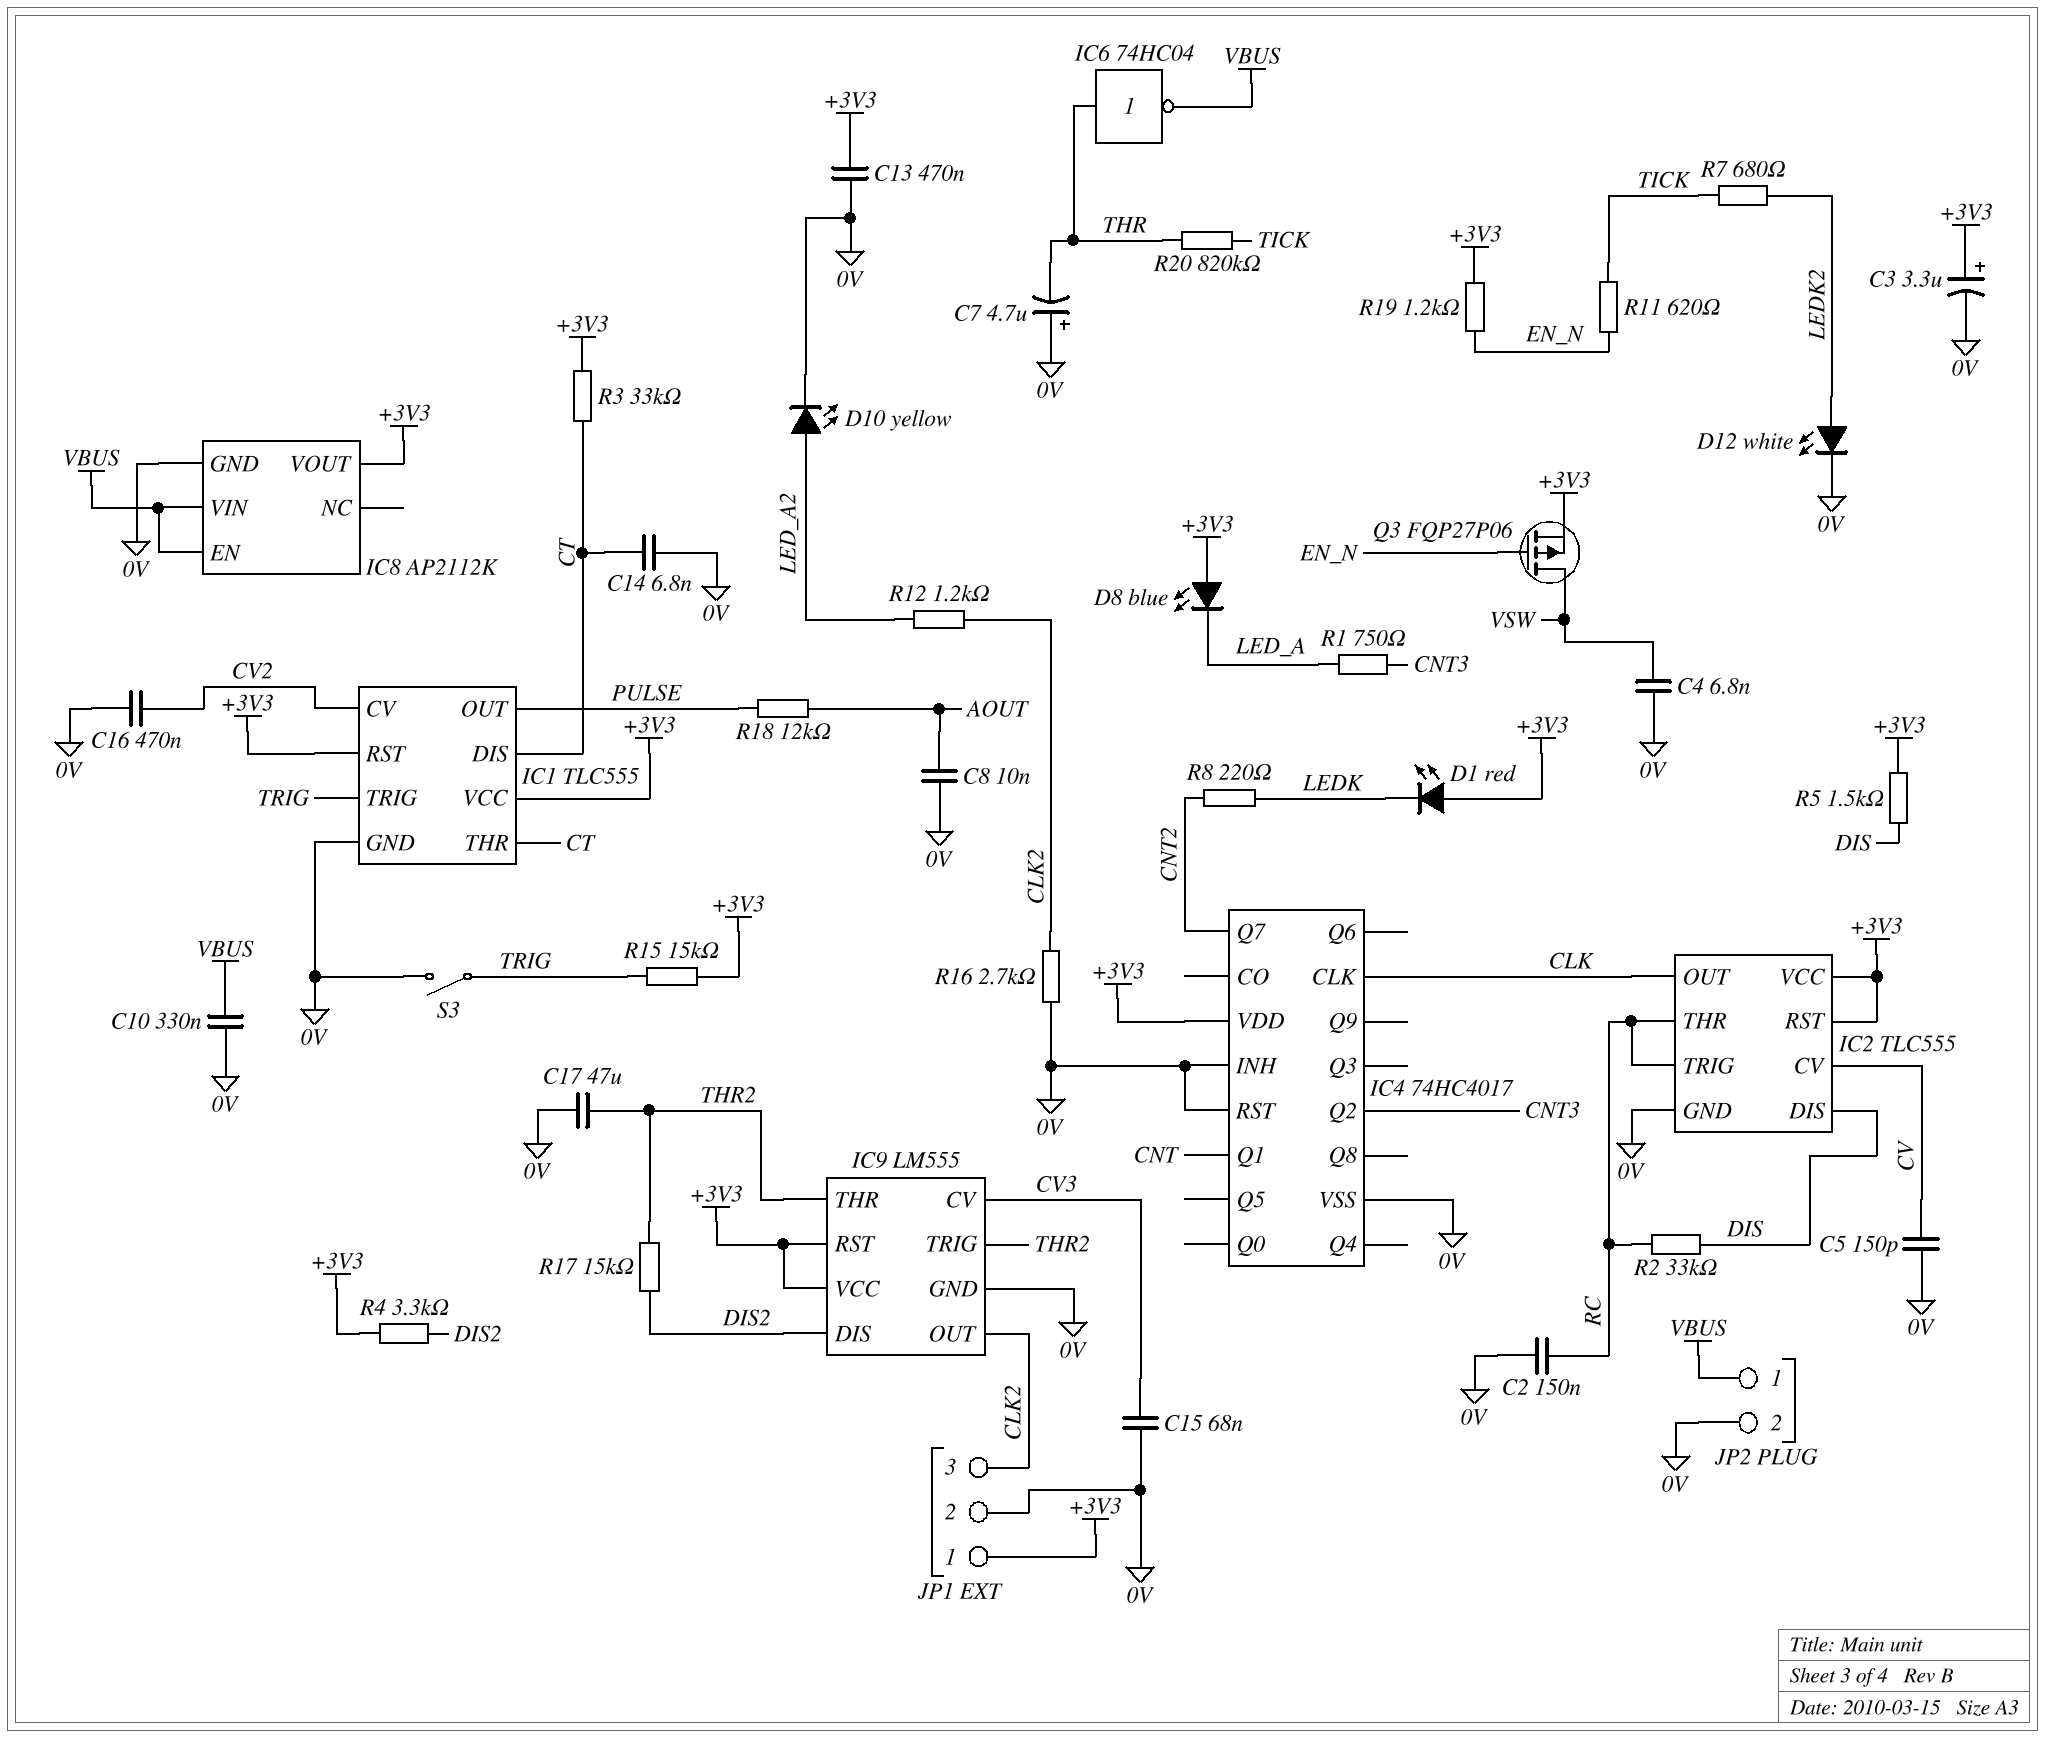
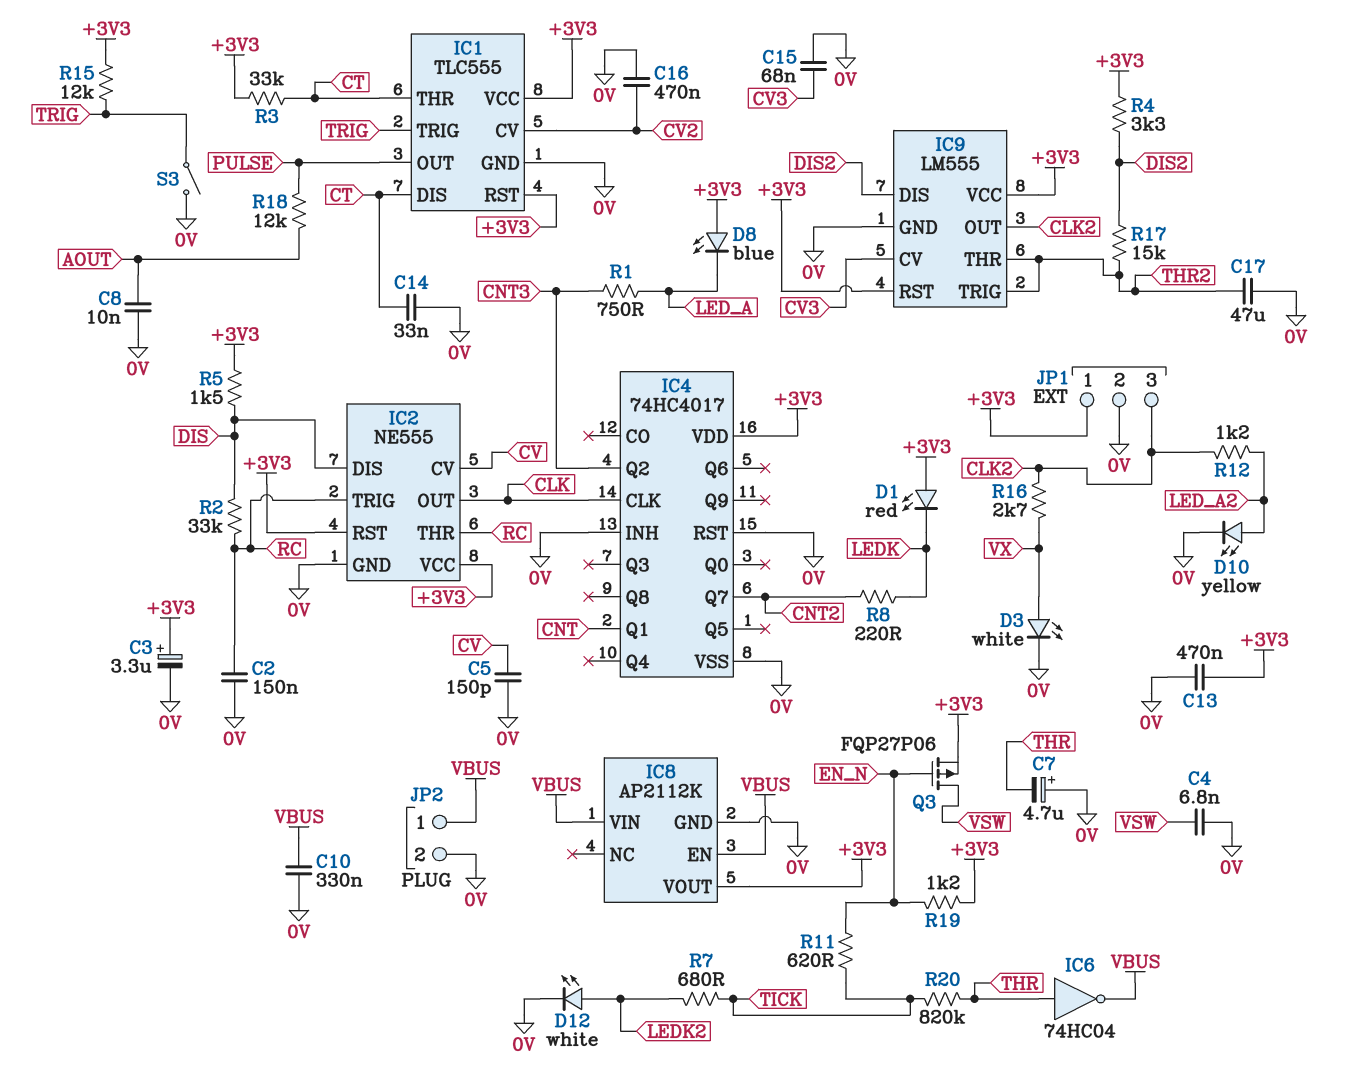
C14: 6.8nF (0V, CT) -> 33nF (0V, CT)
D3: none -> LED white (A VX, K 0V)
IC2: TLC555 -> NE555
R15: 15k (+3V3, TRIG) -> 12k (+3V3, TRIG)
R16: 2.7k (0V, CLK2) -> 2.7k (CLK2, VX)

